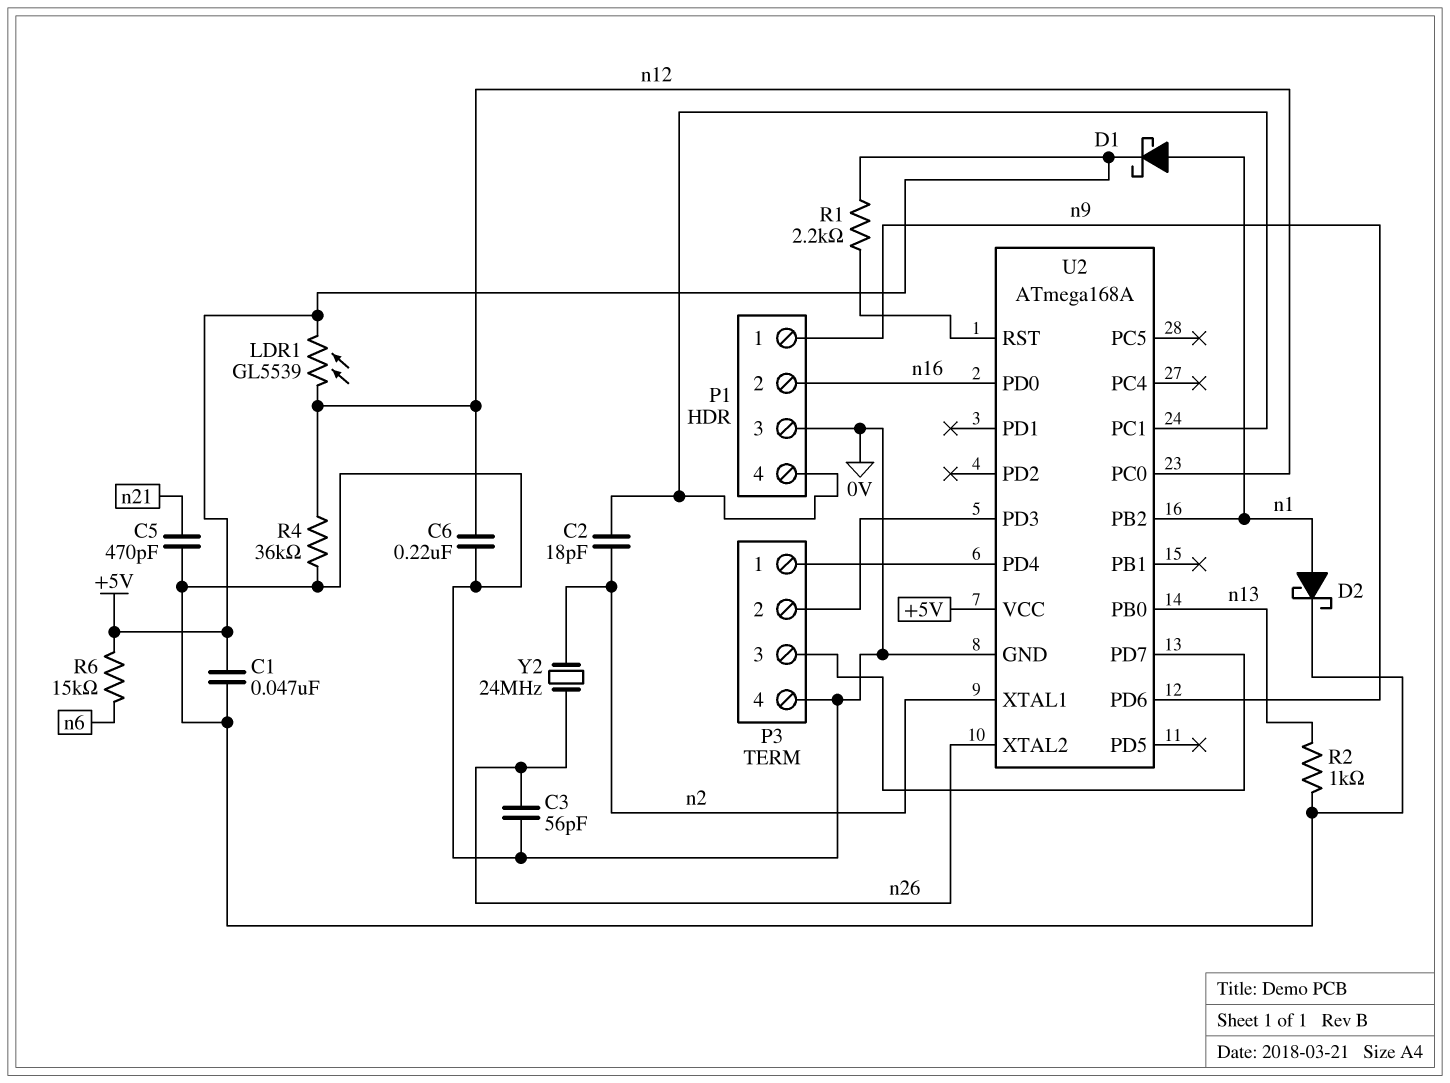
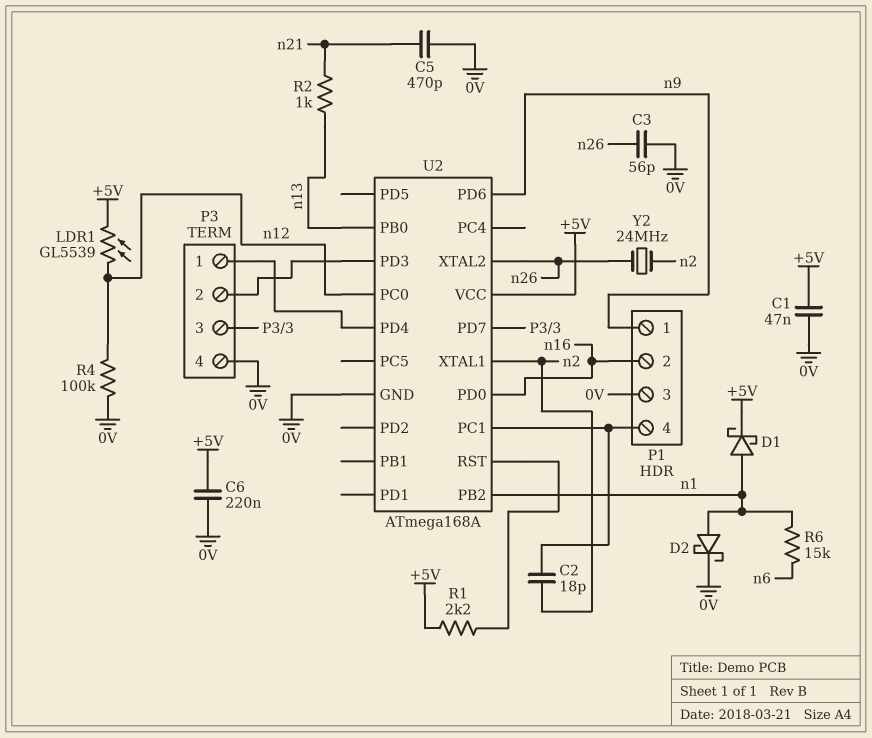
C6: 220nF (0V, n12) -> 220nF (+5V, 0V)
R2: 1k (0V, n13) -> 1k (n13, n21)
R4: 36k (0V, n12) -> 100k (0V, n12)
R6: 15k (+5V, n6) -> 15k (n1, n6)

